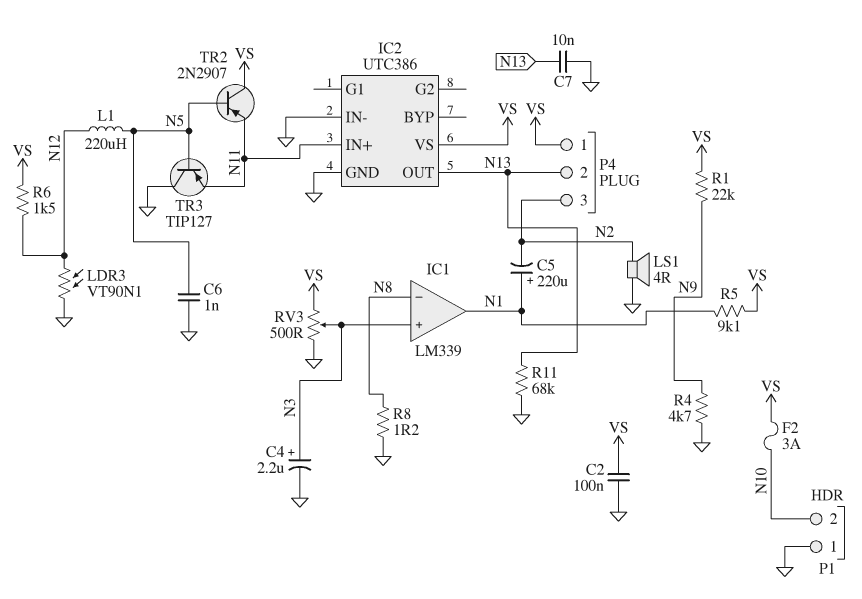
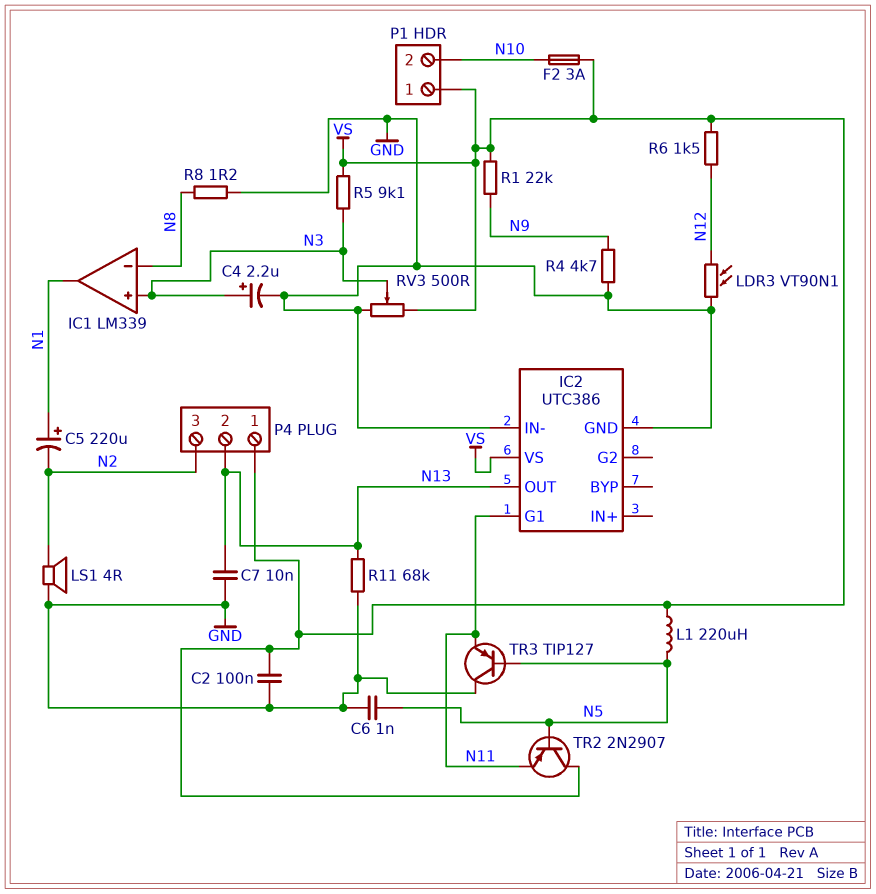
IC2 pin G1: none -> N11
IC2 pin IN+: N11 -> none
L1: 220uH (N5, N12) -> 220uH (N5, VS)
P1 pin 1: GND -> VS
R5: 9.1k (N1, VS) -> 9.1k (N3, VS)

